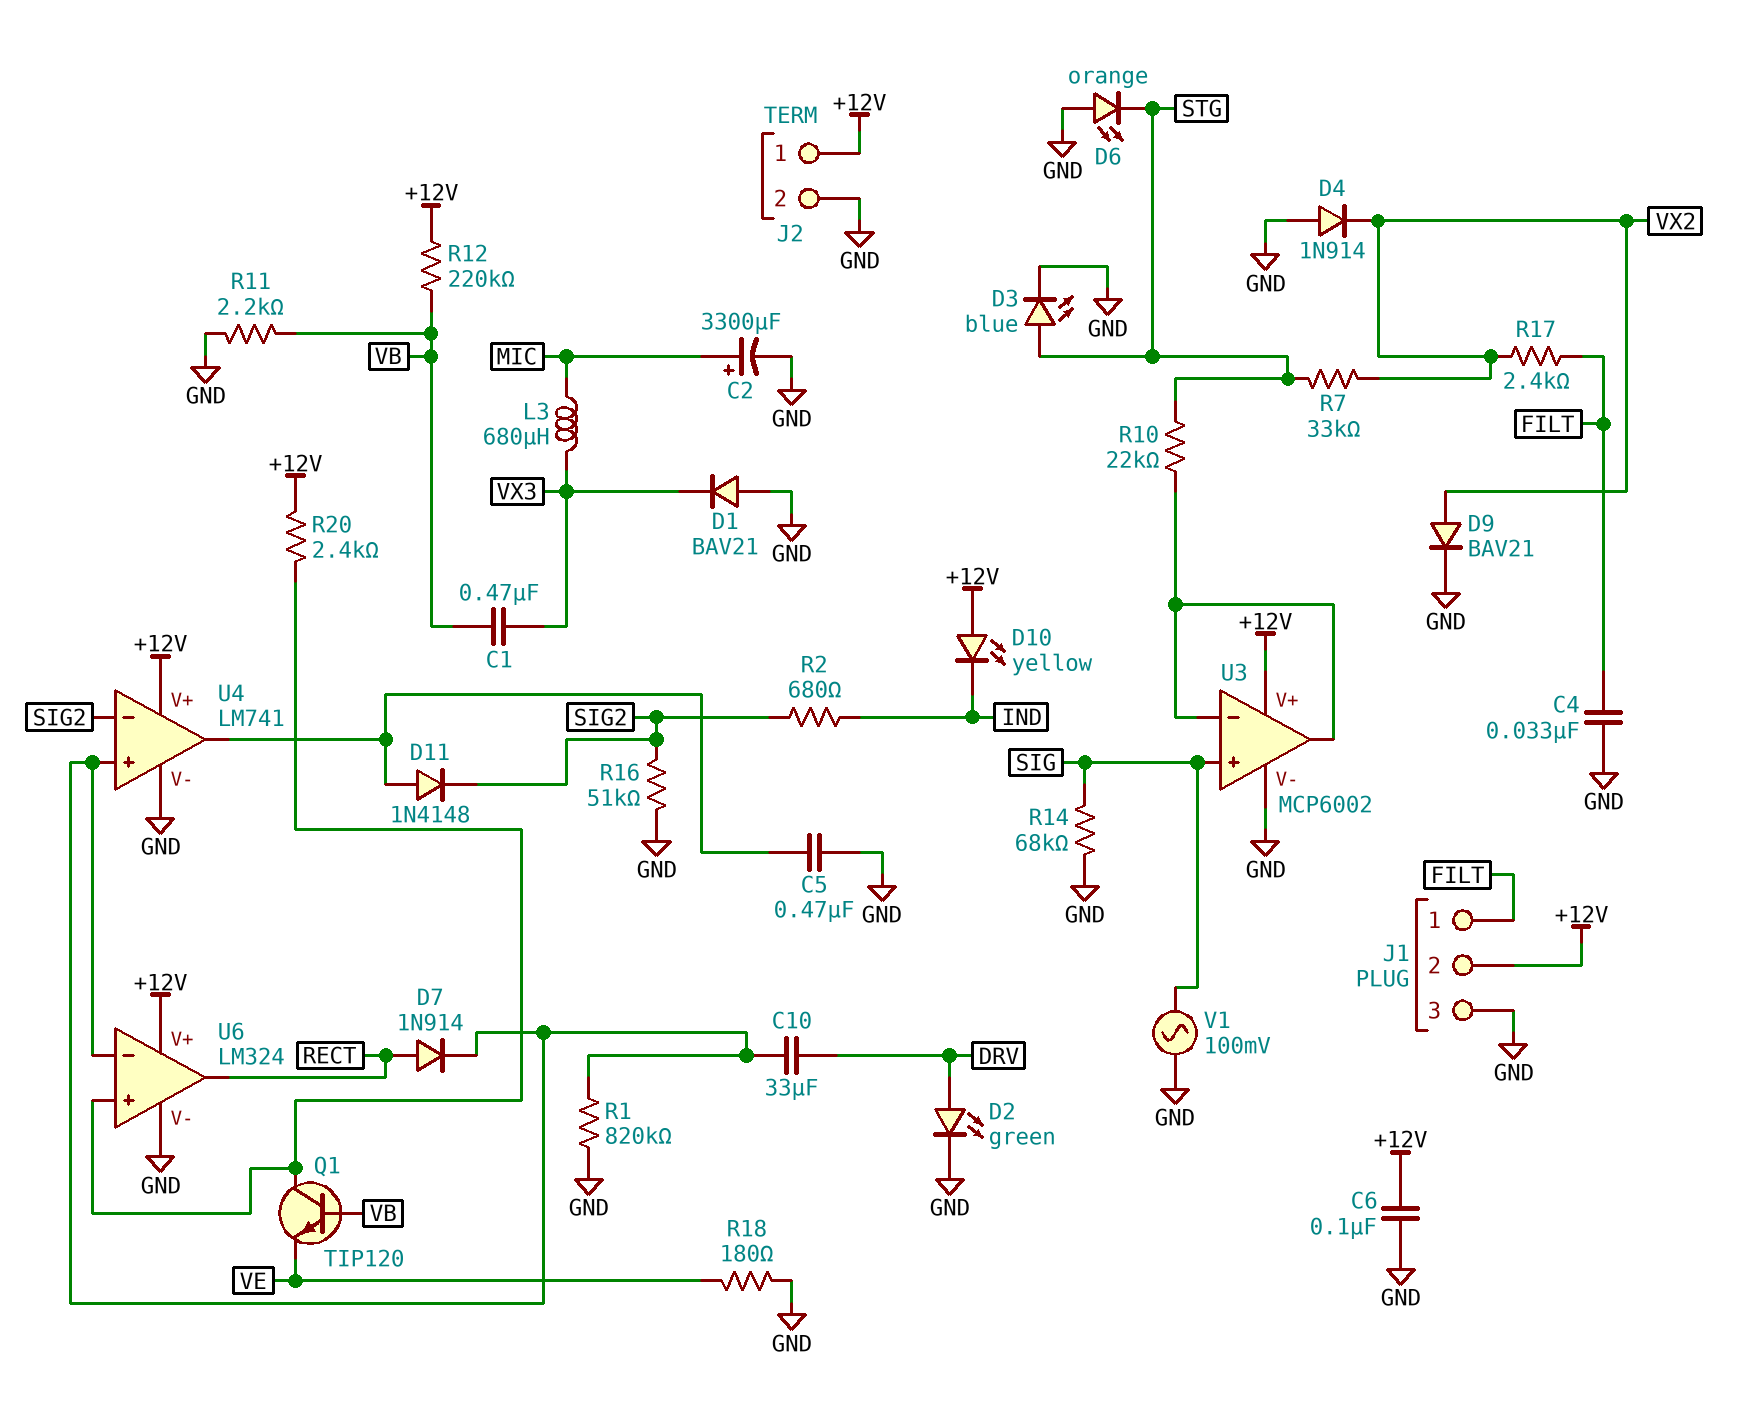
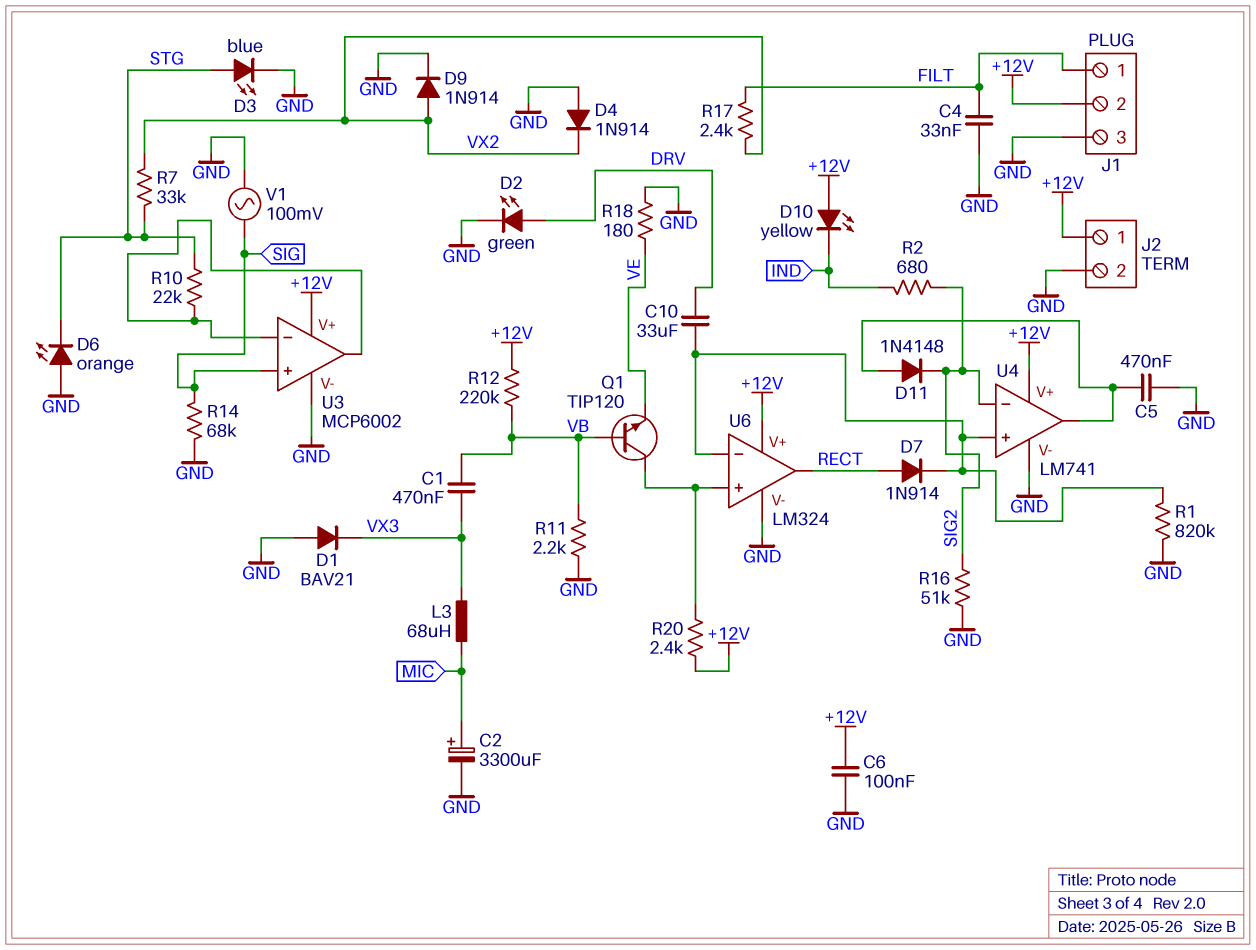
D9: diode BAV21 (A VX2, K GND) -> diode 1N914 (A VX2, K GND)
L3: 680uH (MIC, VX3) -> 68uH (MIC, VX3)

